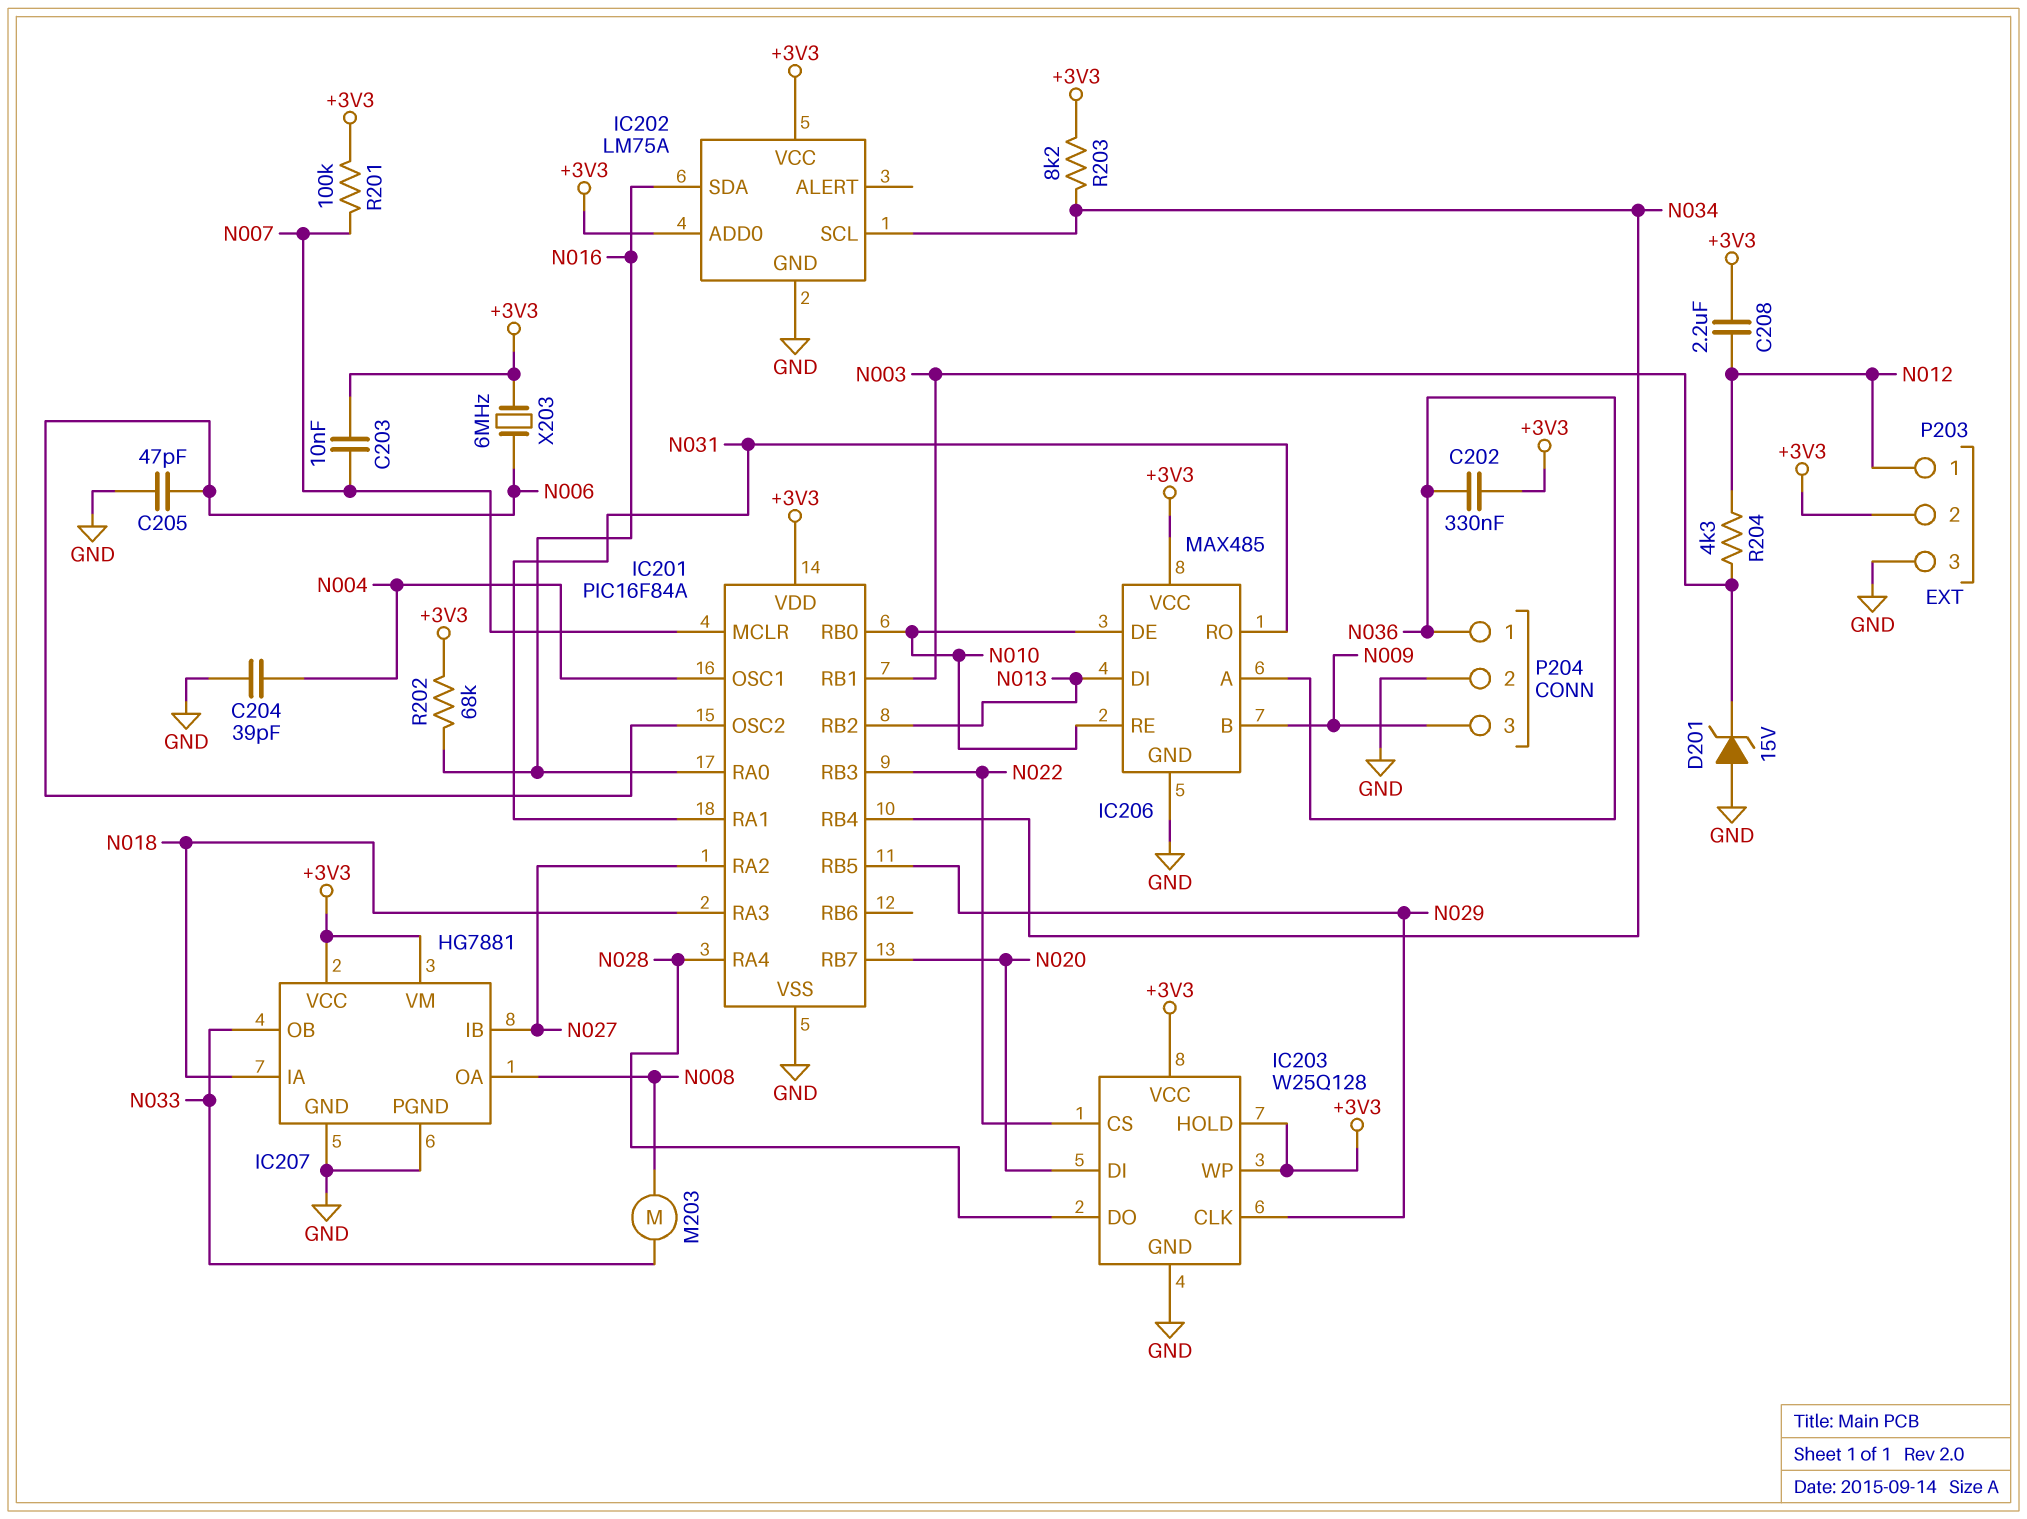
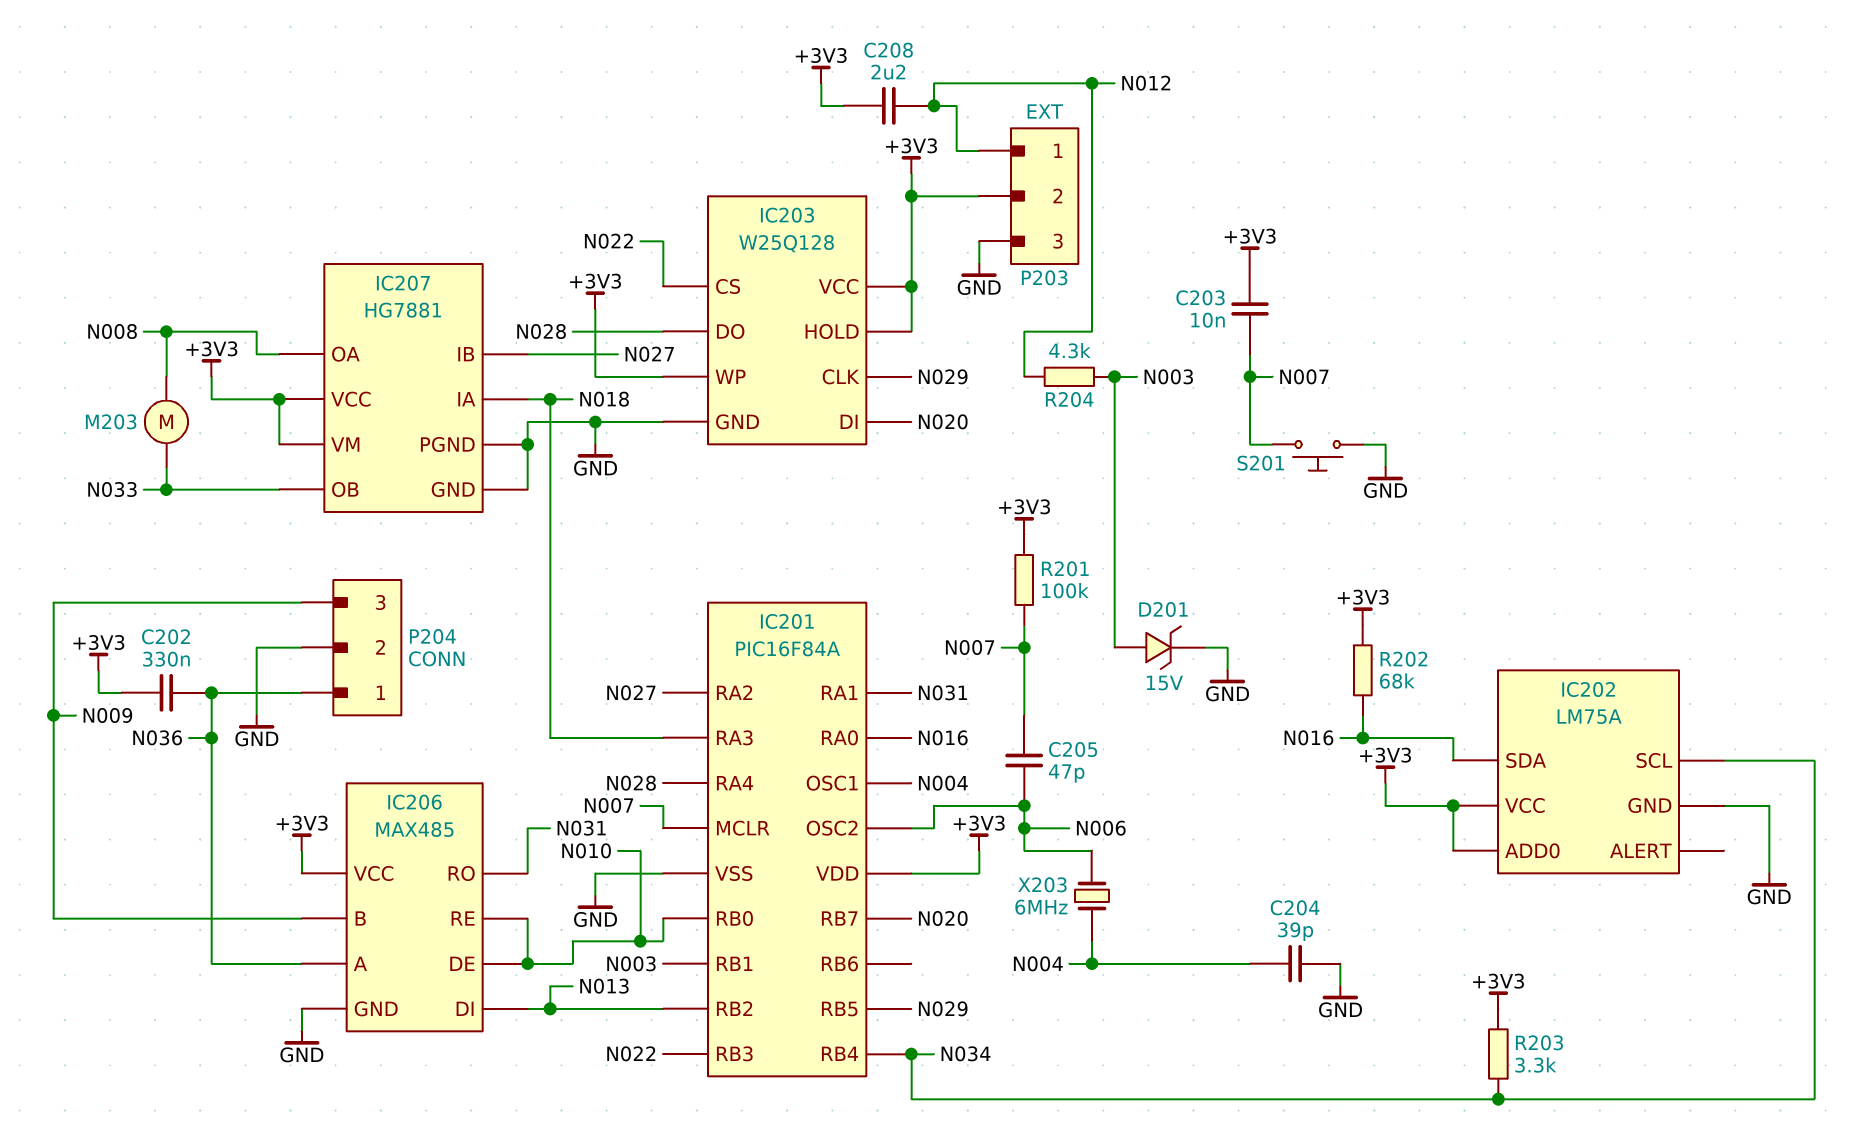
C205: 47pF (GND, N006) -> 47pF (N006, N007)
D201: zener 15V (A GND, K N003) -> zener 15V (A N003, K GND)
R203: 8.2k (+3V3, N034) -> 3.3k (+3V3, N034)
S201: none -> button (GND, N007)
X203: 6MHz (+3V3, N006) -> 6MHz (N004, N006)

